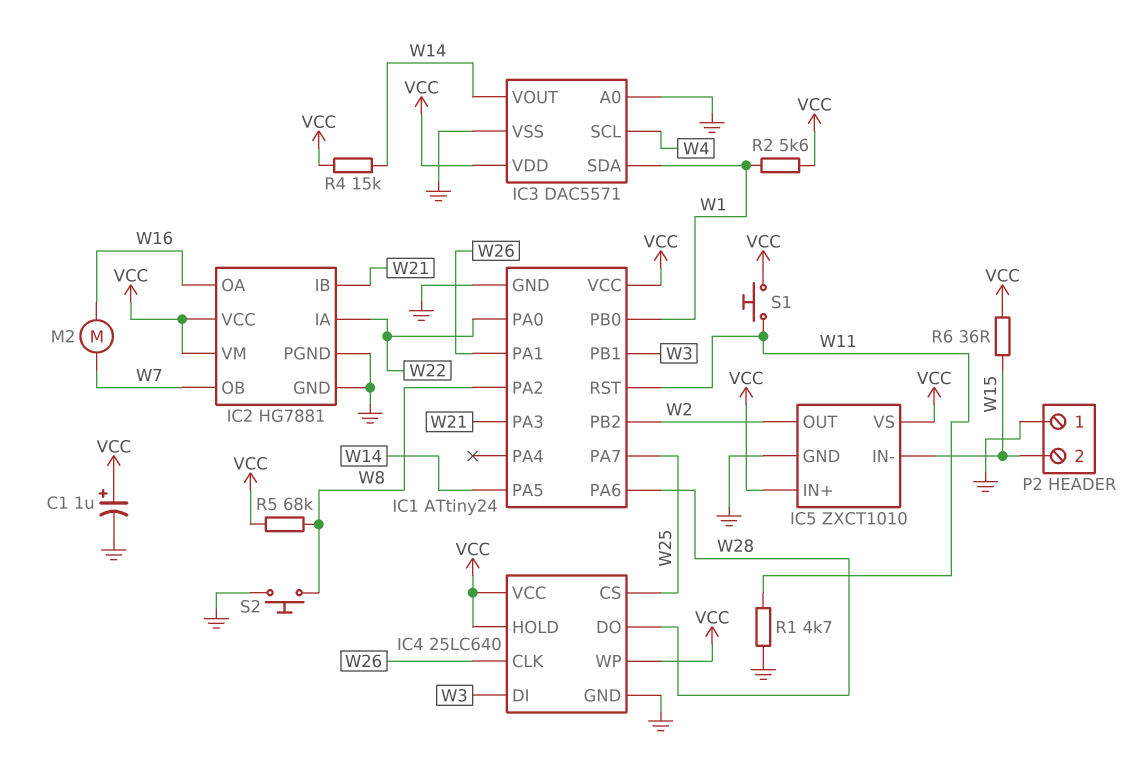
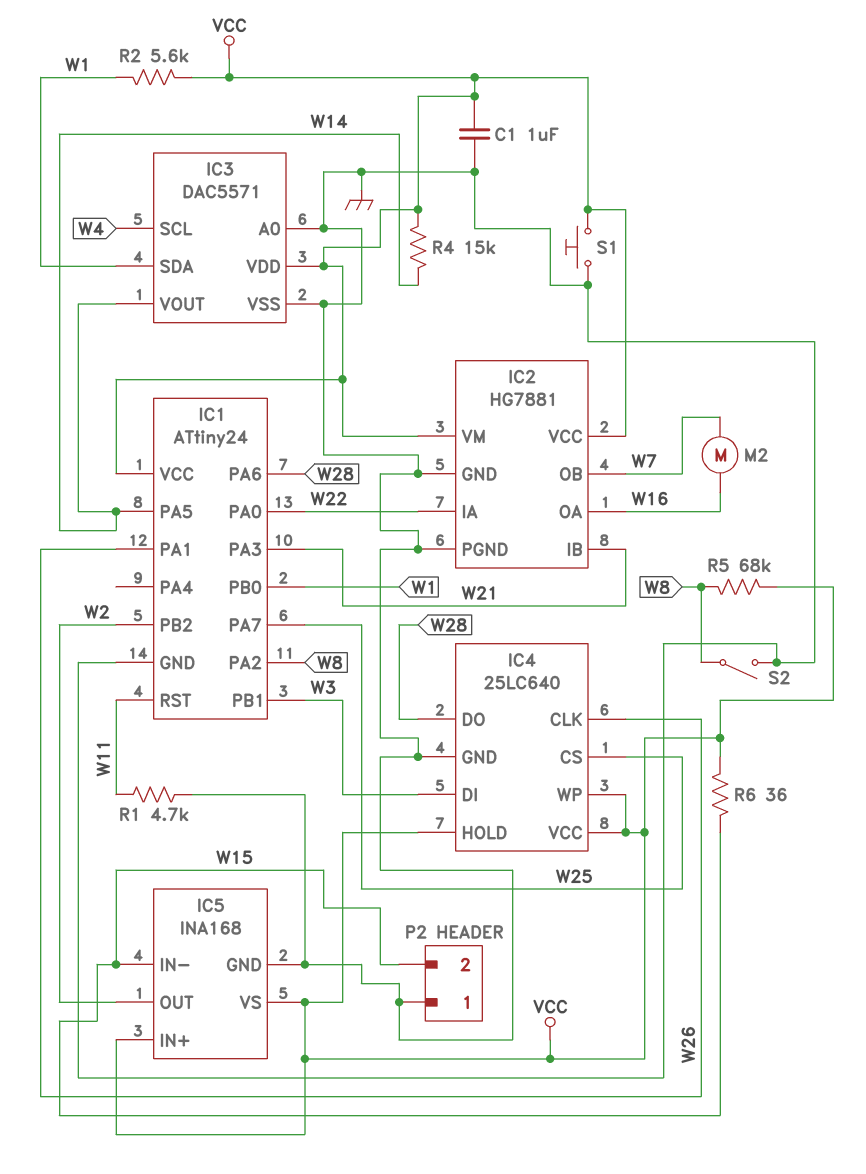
C1: 1uF (plus VCC, minus GND) -> 1uF (GND, VCC)
IC5: ZXCT1010 -> INA168
S1: button (VCC, W11) -> button (GND, VCC)
S2: button (GND, W8) -> switch (GND, W8)

